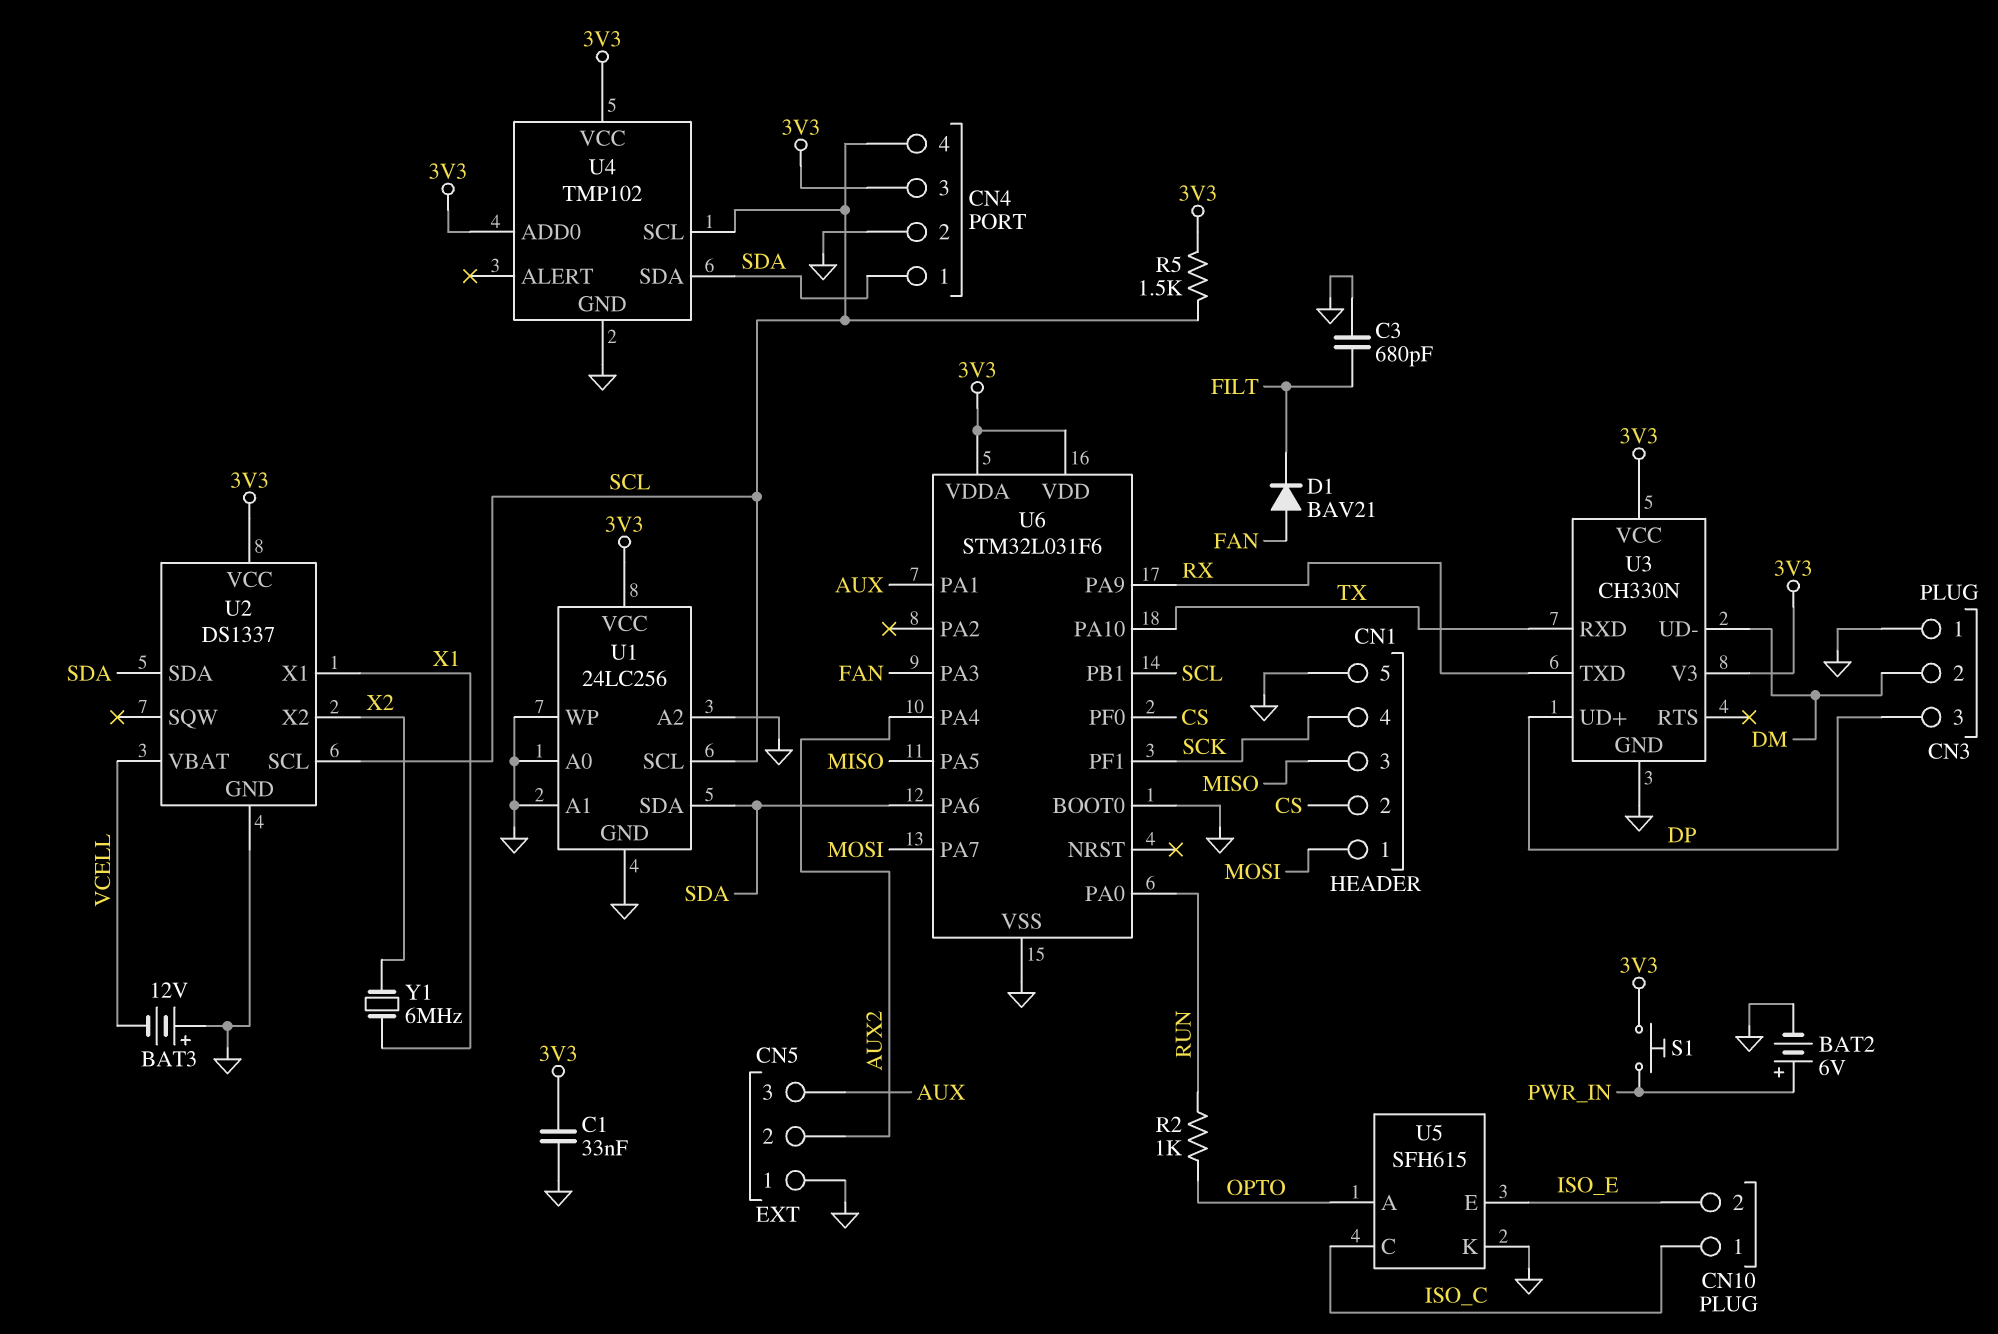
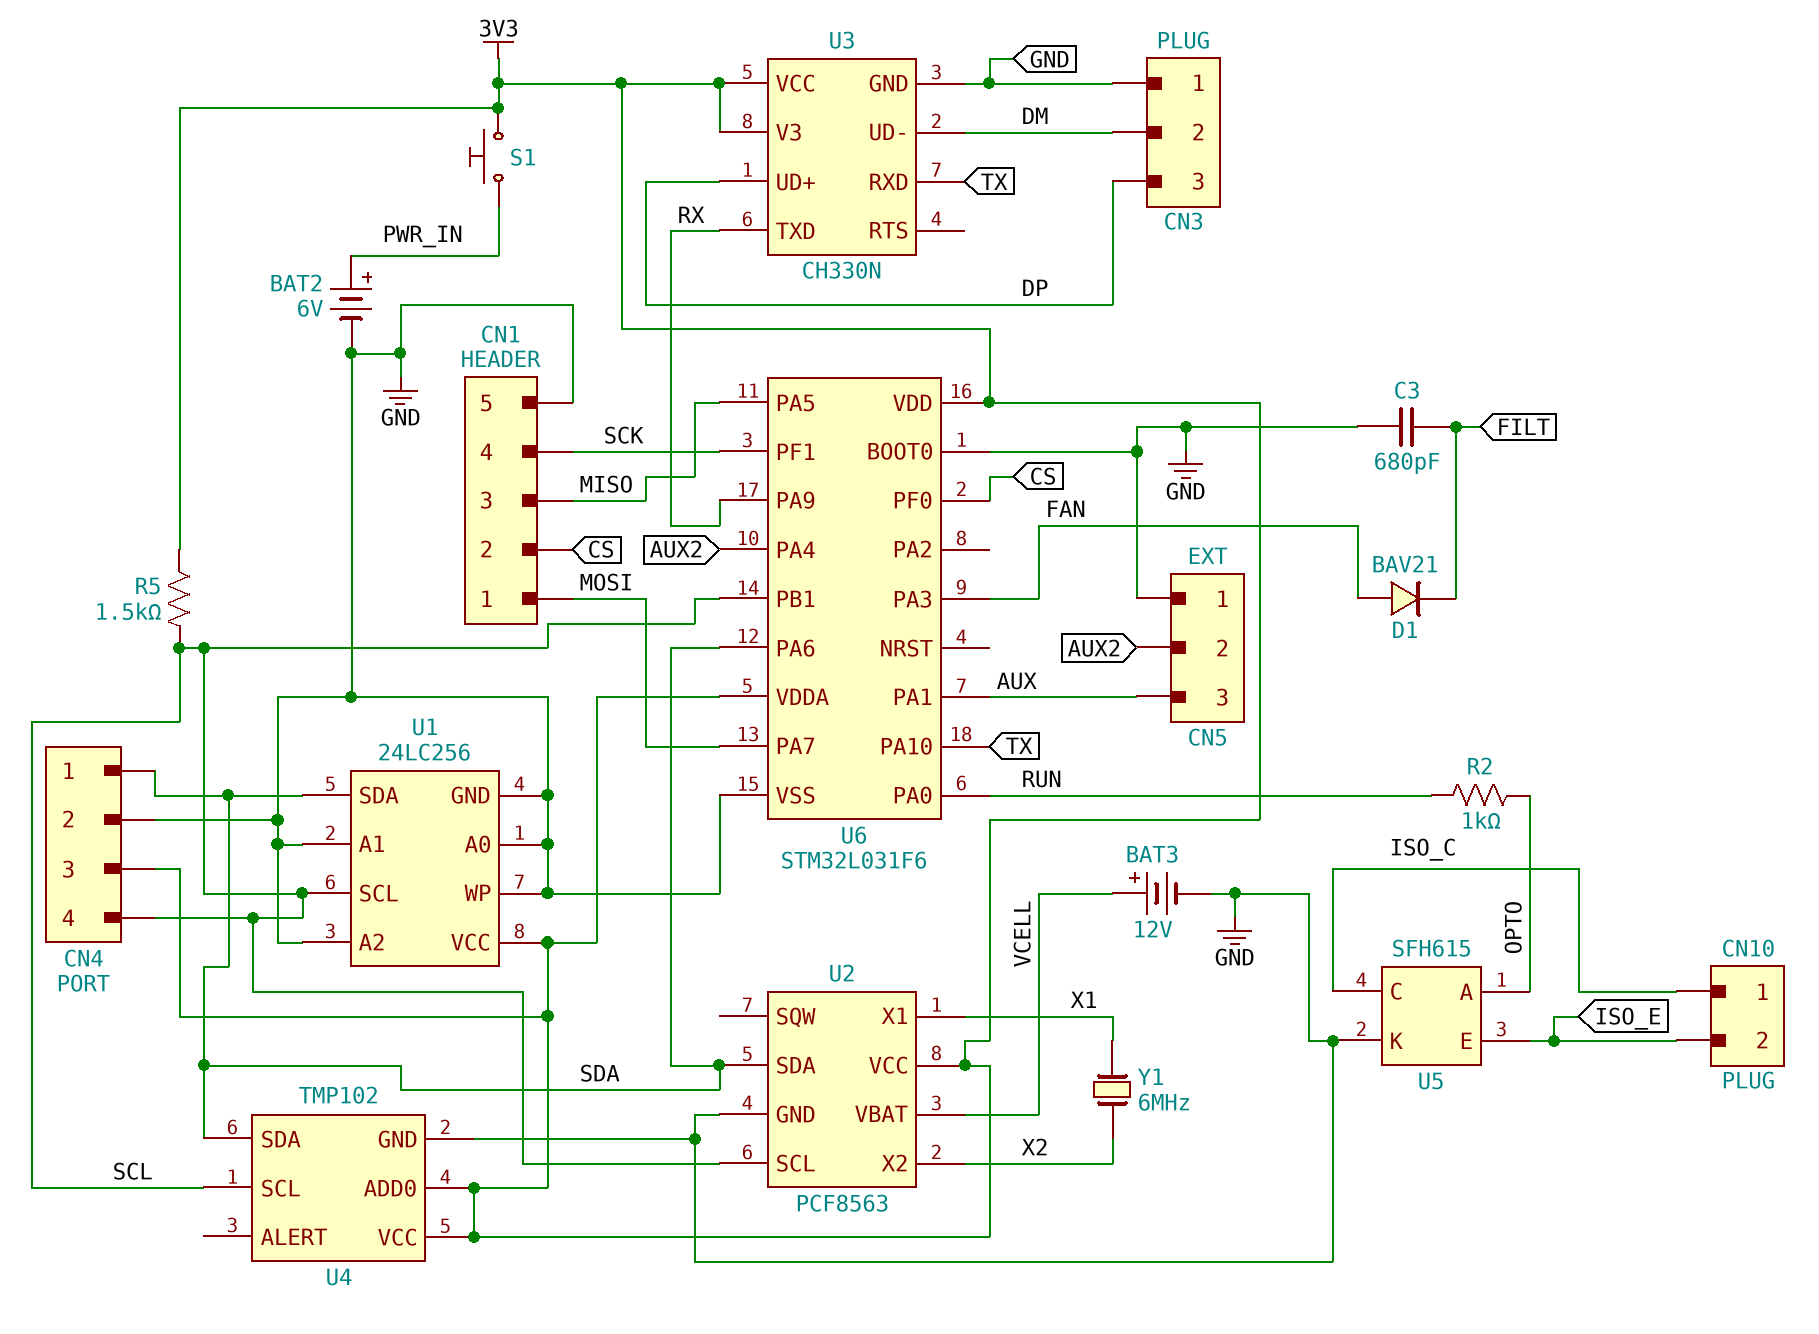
BAT3: 12V (plus GND, minus VCELL) -> 12V (plus VCELL, minus GND)
C1: 33nF (3V3, GND) -> none
U2: DS1337 -> PCF8563

